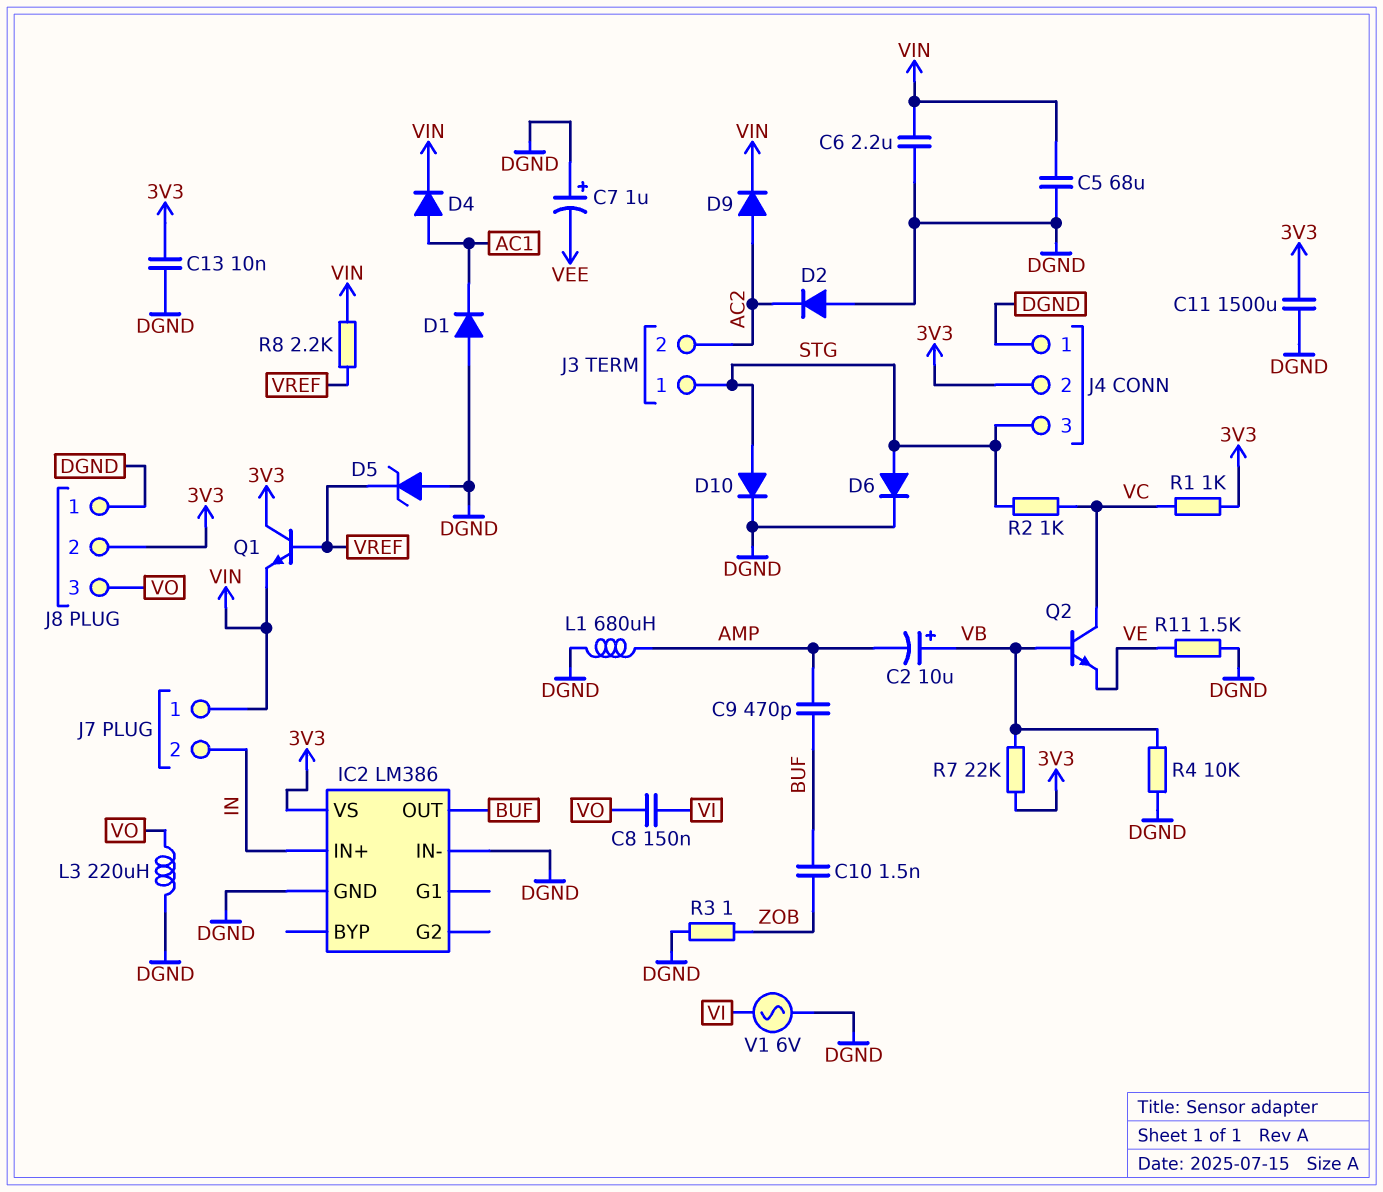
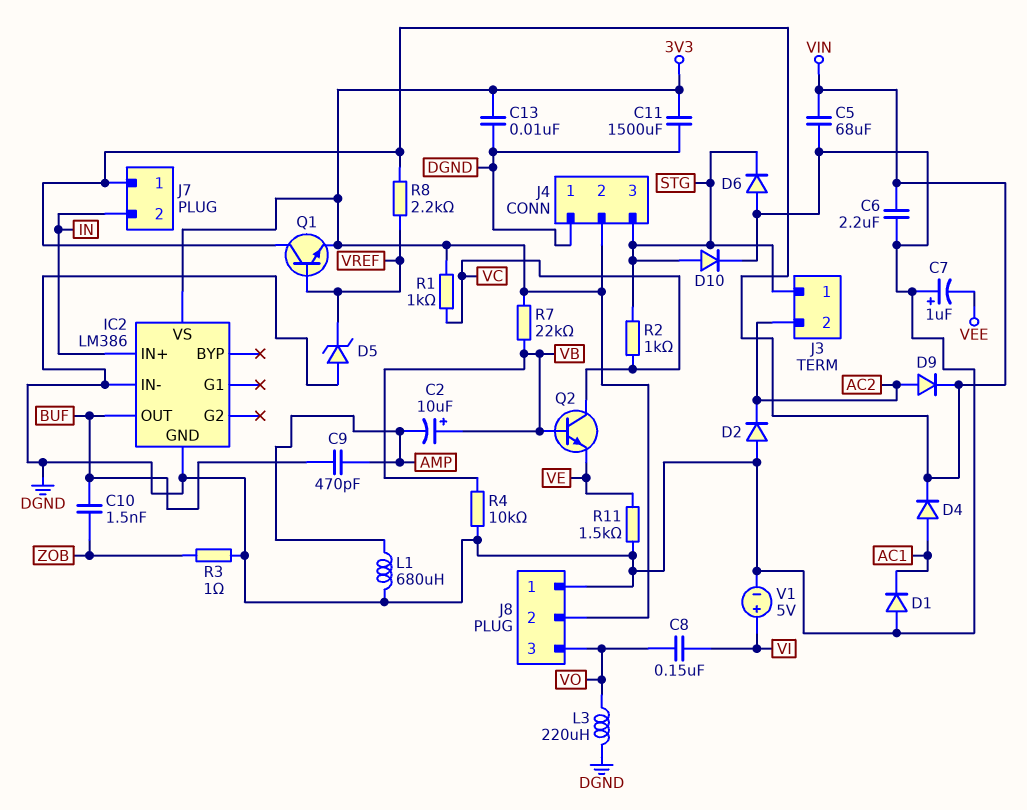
D6: diode (A STG, K DGND) -> diode (A DGND, K STG)
Q1: NPN (B VREF, C 3V3, E VIN) -> NPN (B VREF, C VIN, E 3V3)
V1: AC 6V (DGND, VI) -> 5V (plus VI, minus DGND)

